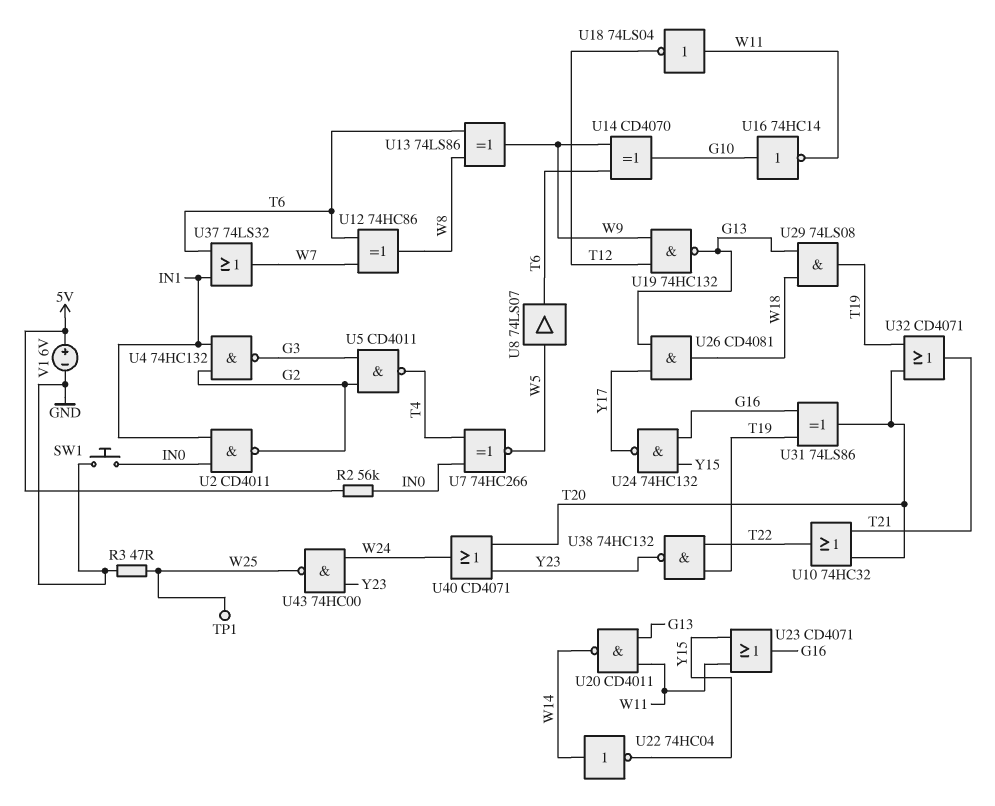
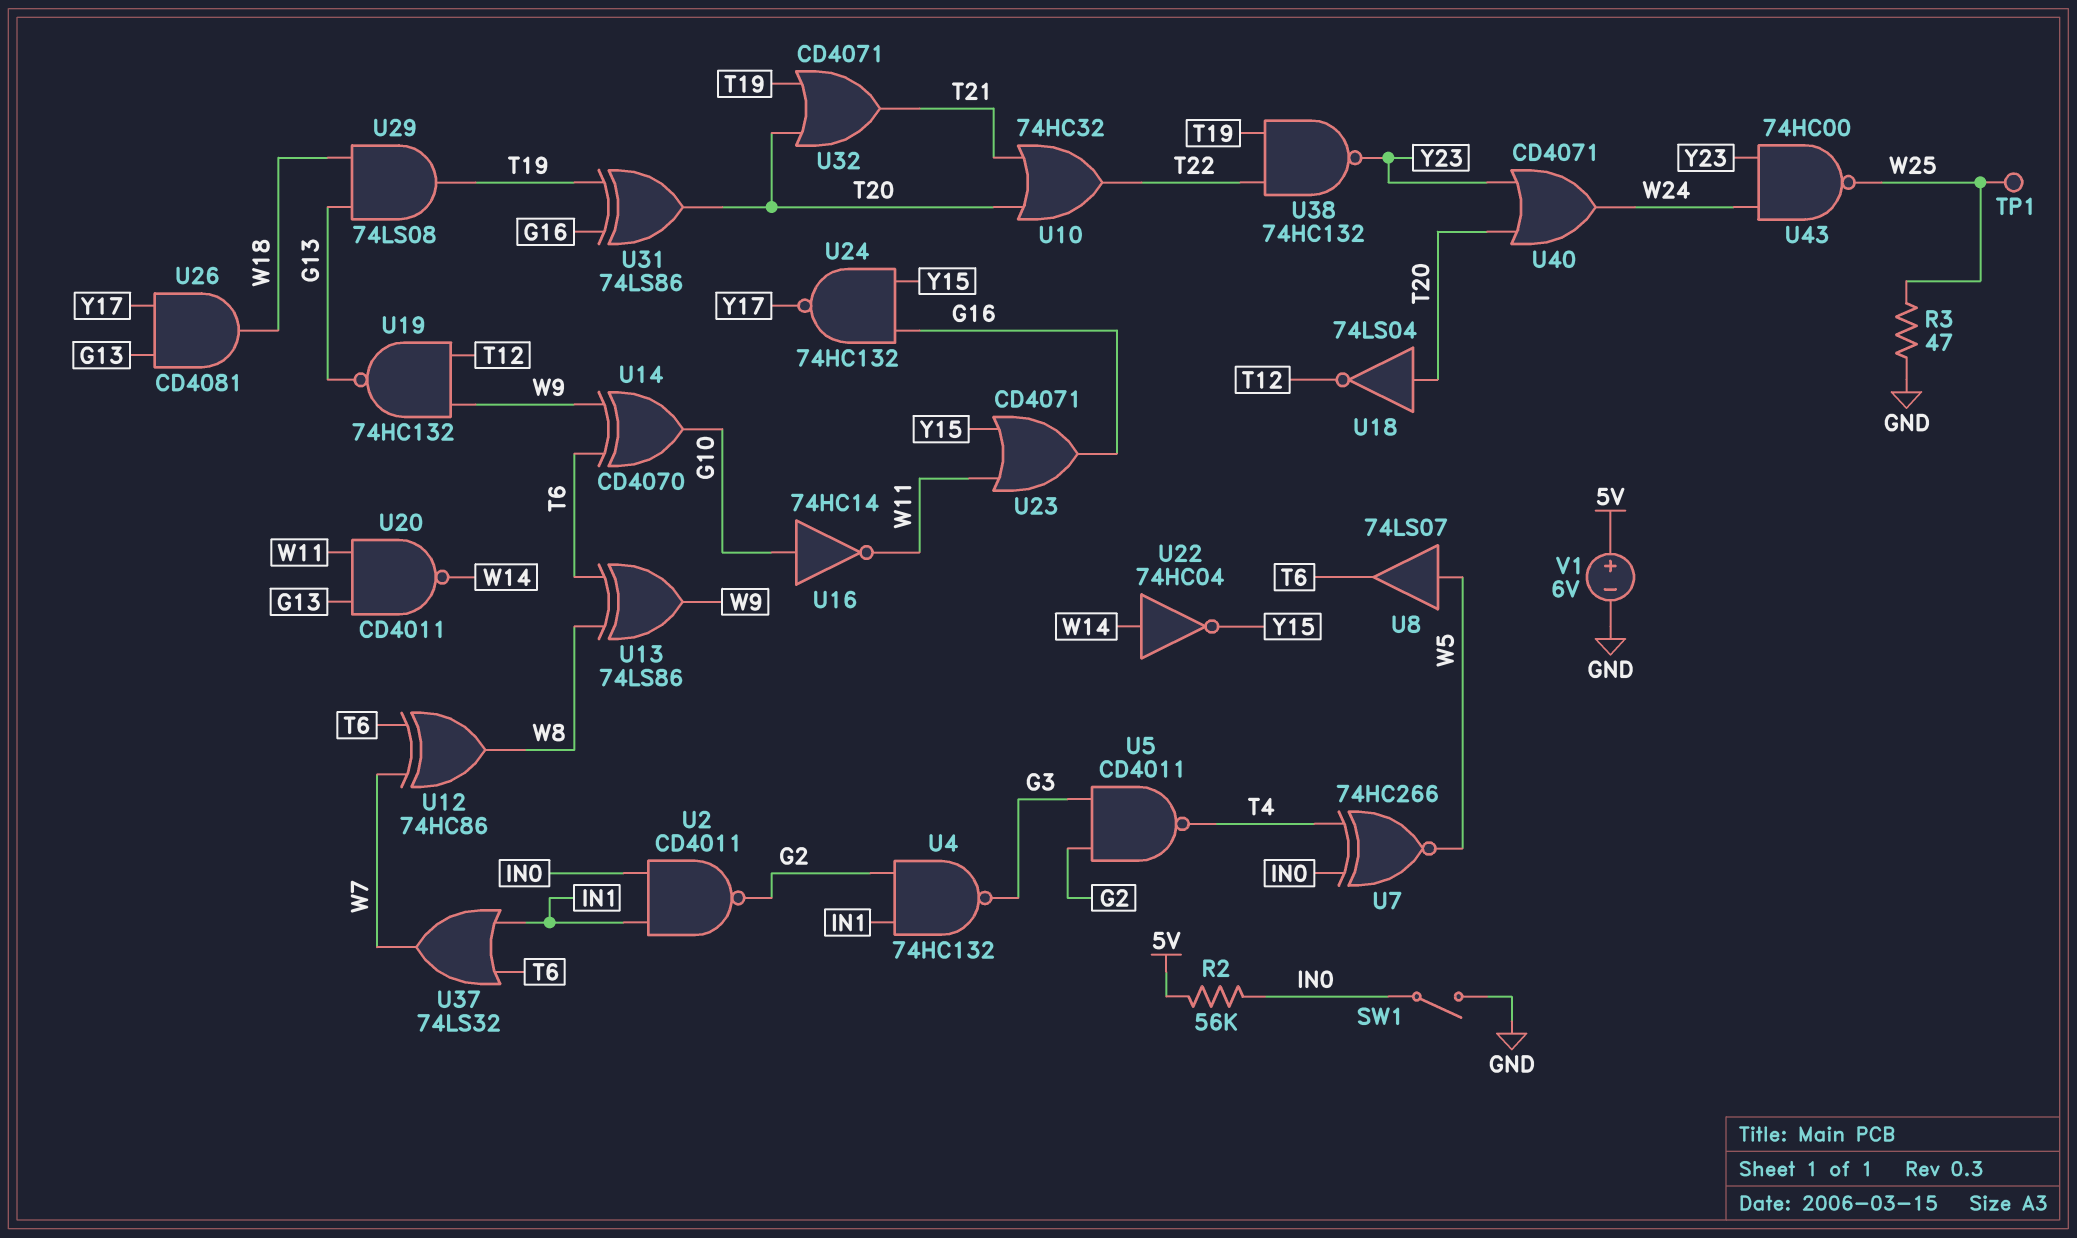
SW1: button (GND, IN0) -> switch (GND, IN0)
U18: NOT 74LS04 (in W11, out T12) -> NOT 74LS04 (in T20, out T12)

